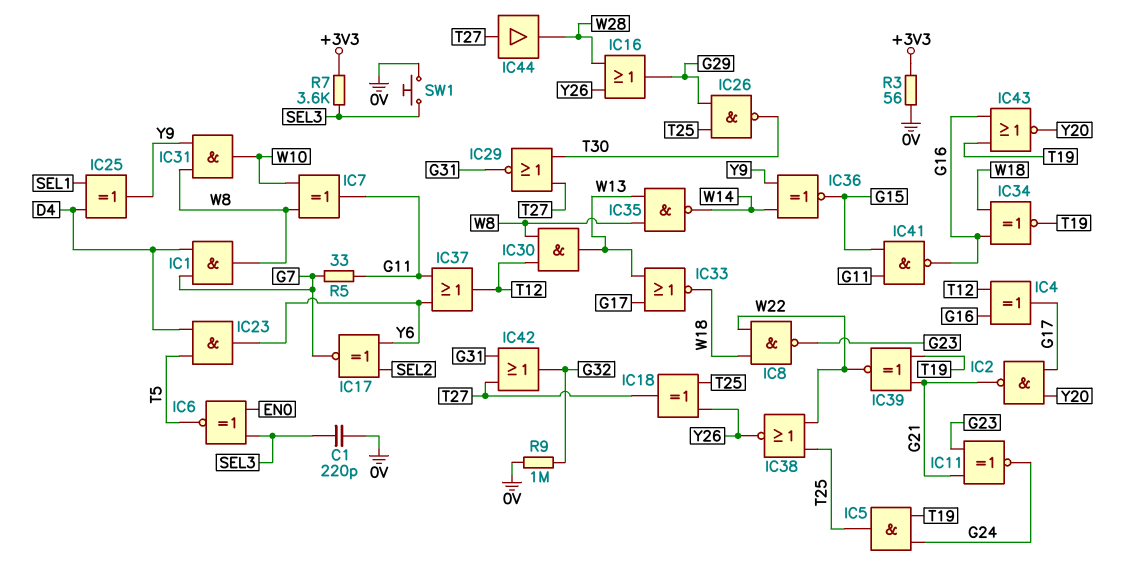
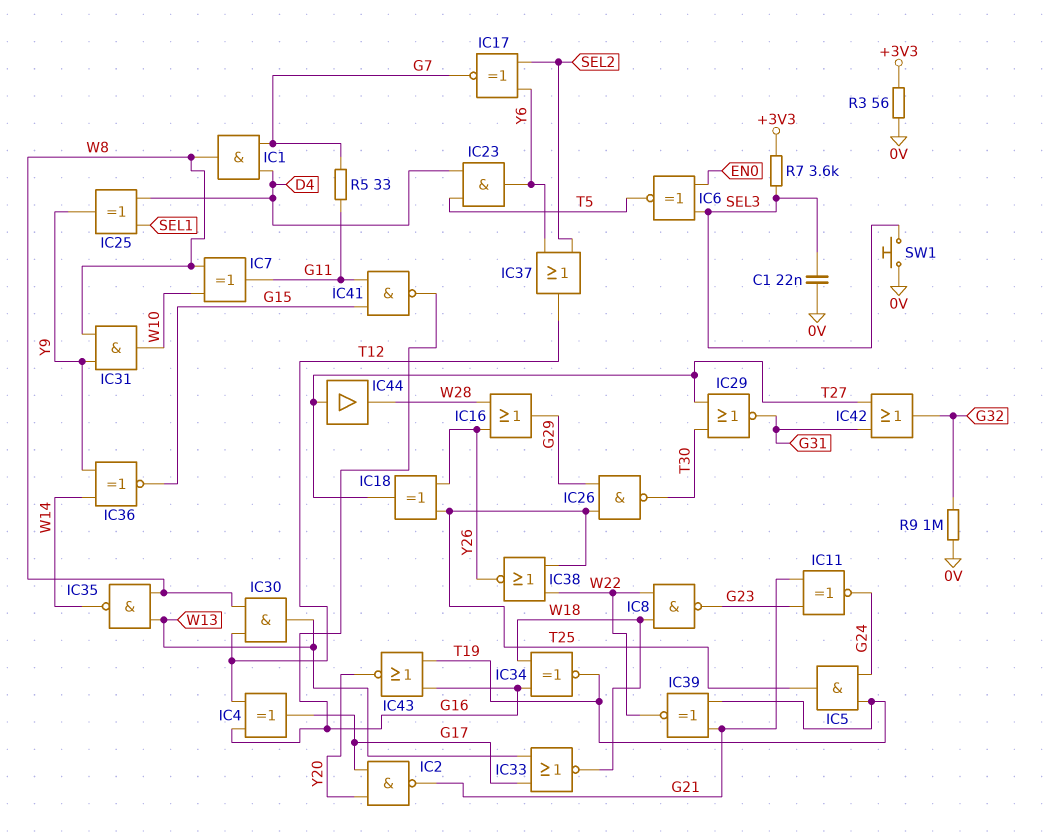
C1: 220pF (0V, SEL3) -> 22nF (0V, SEL3)
IC37: OR (in G11, in Y6, out T12) -> OR (in SEL2, in Y6, out T12)

